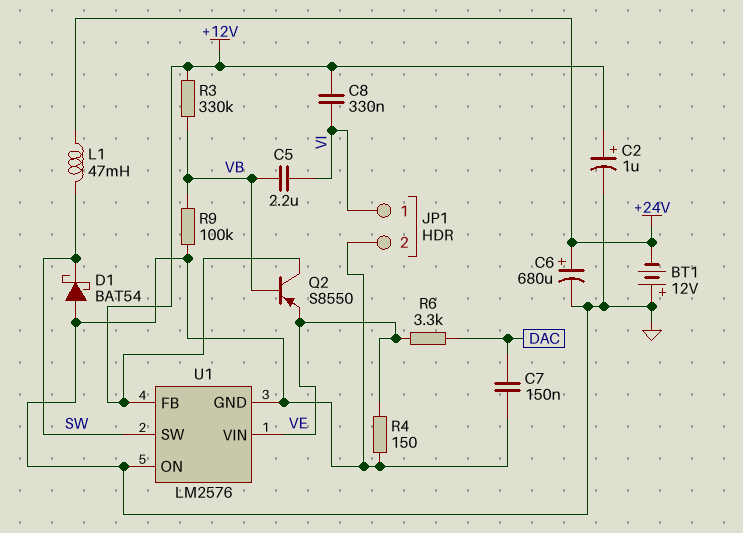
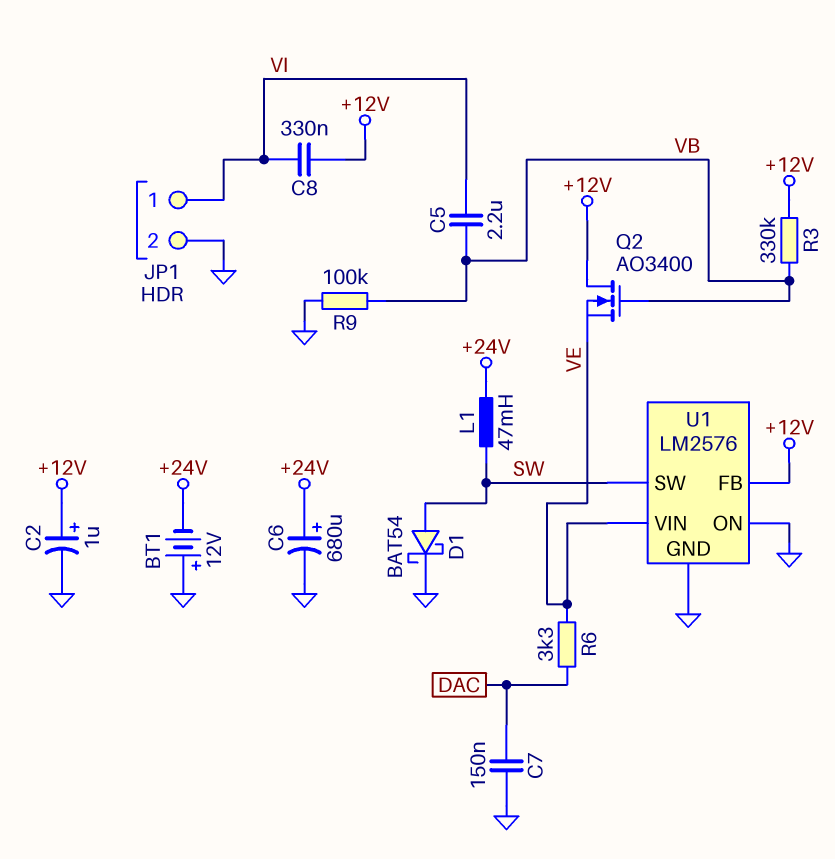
D1: schottky BAT54 (A GND, K SW) -> schottky BAT54 (A SW, K GND)
Q2: PNP S8550 (B VB, C +12V, E VE) -> NMOS AO3400 (G VB, D +12V, S VE)
R4: 150 (GND, VE) -> none

